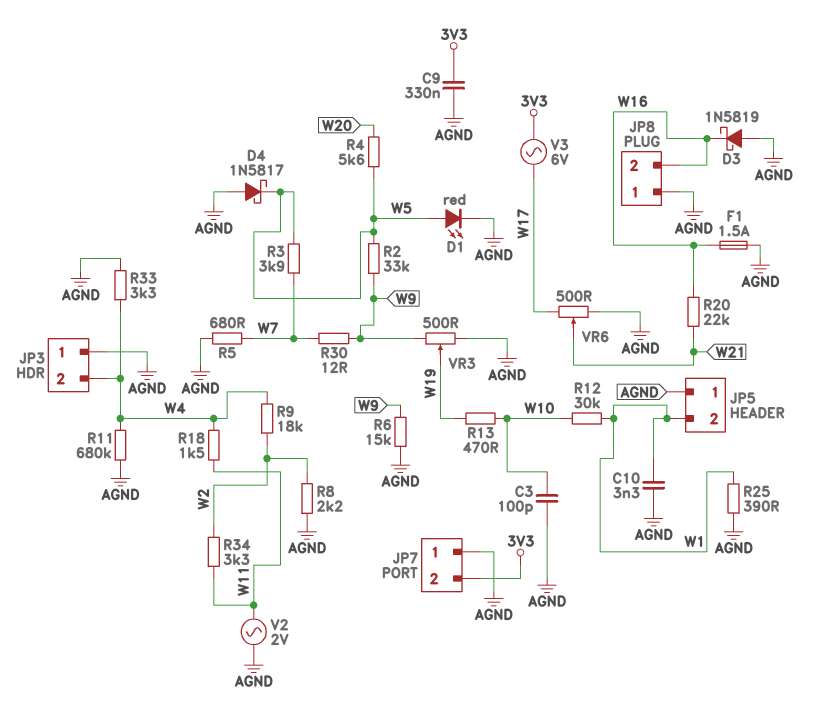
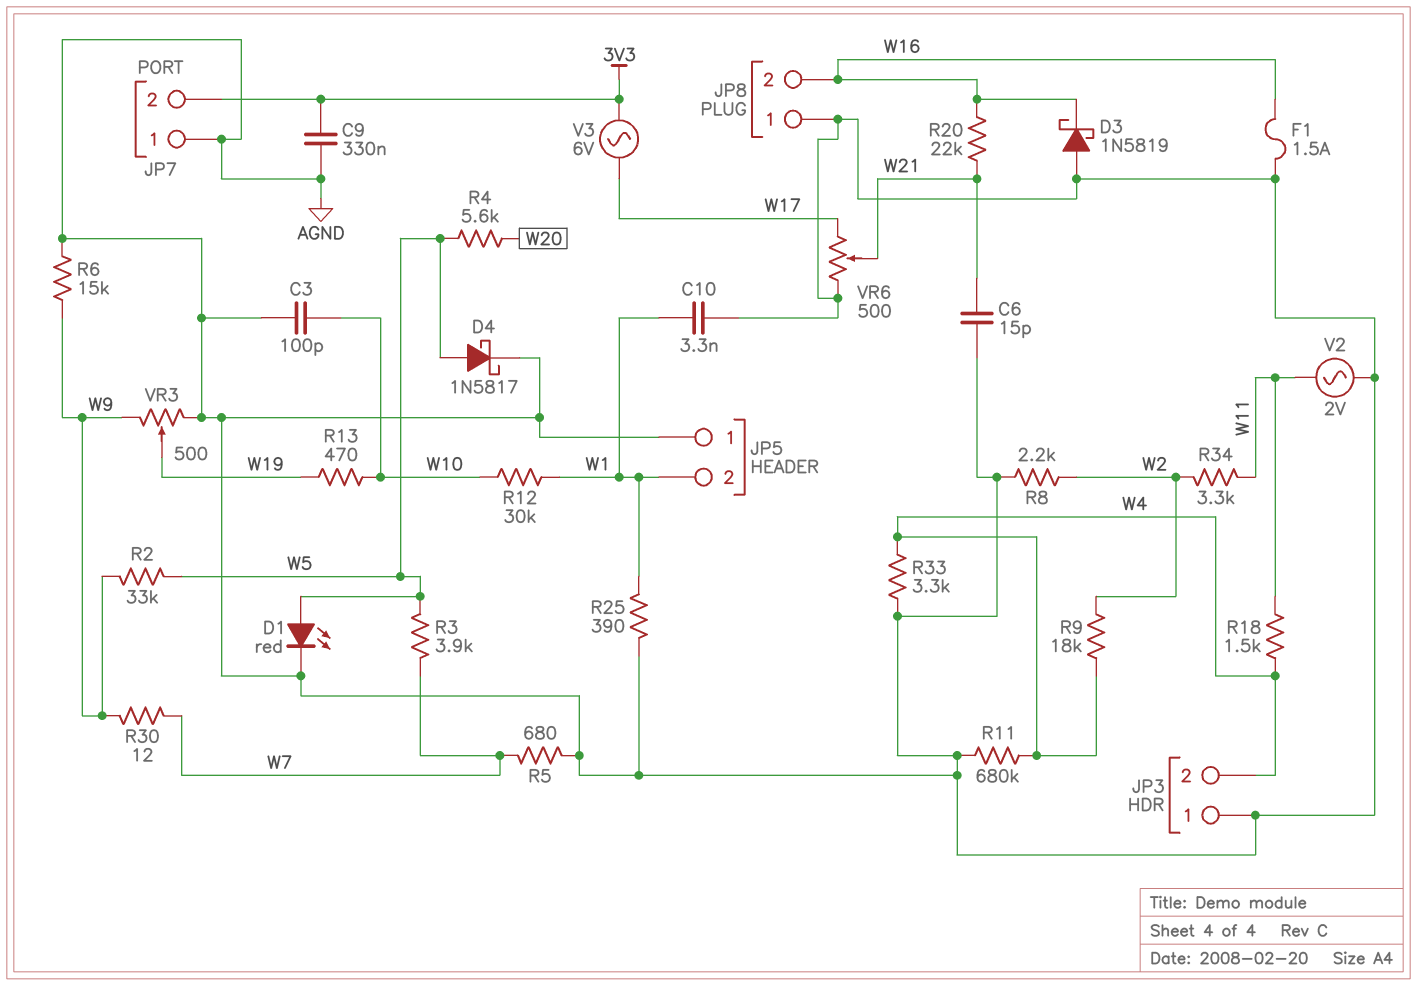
C6: none -> 15pF (AGND, W21)
D4: schottky 1N5817 (A AGND, K W5) -> schottky 1N5817 (A W5, K AGND)

